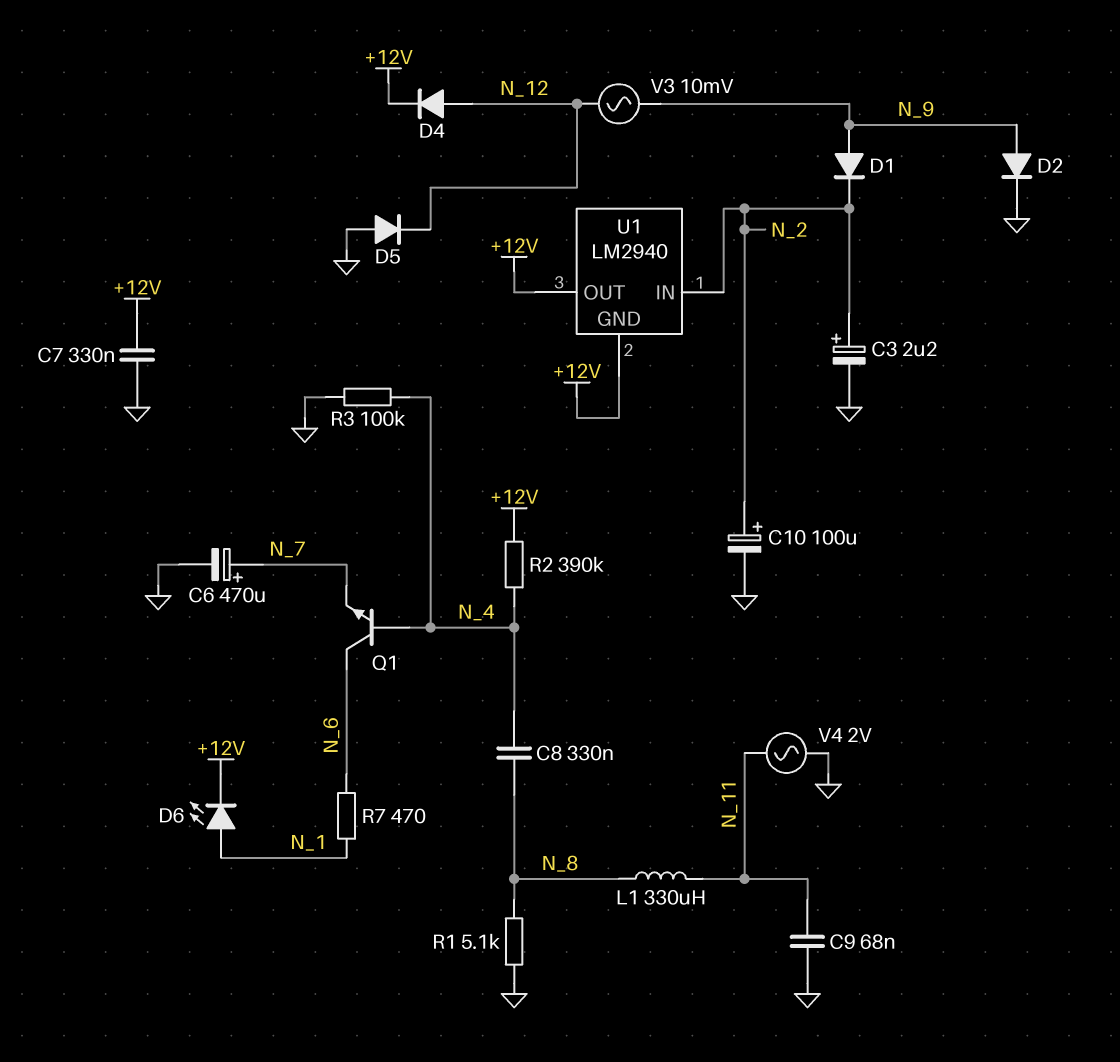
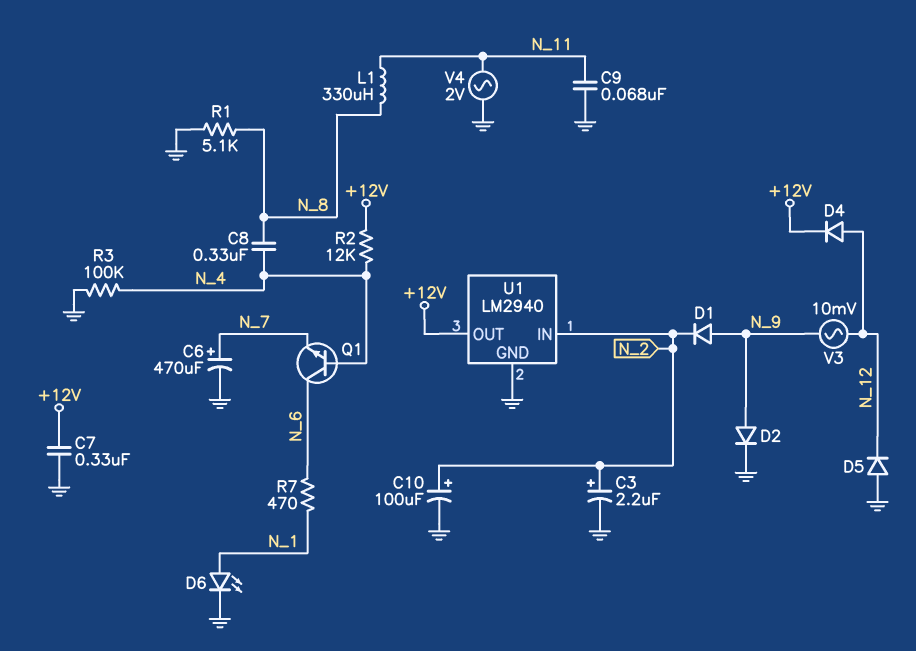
D6: LED (A N_1, K +12V) -> LED (A N_1, K GND)
R2: 390k (+12V, N_4) -> 12k (+12V, N_4)
U1 pin GND: +12V -> GND

